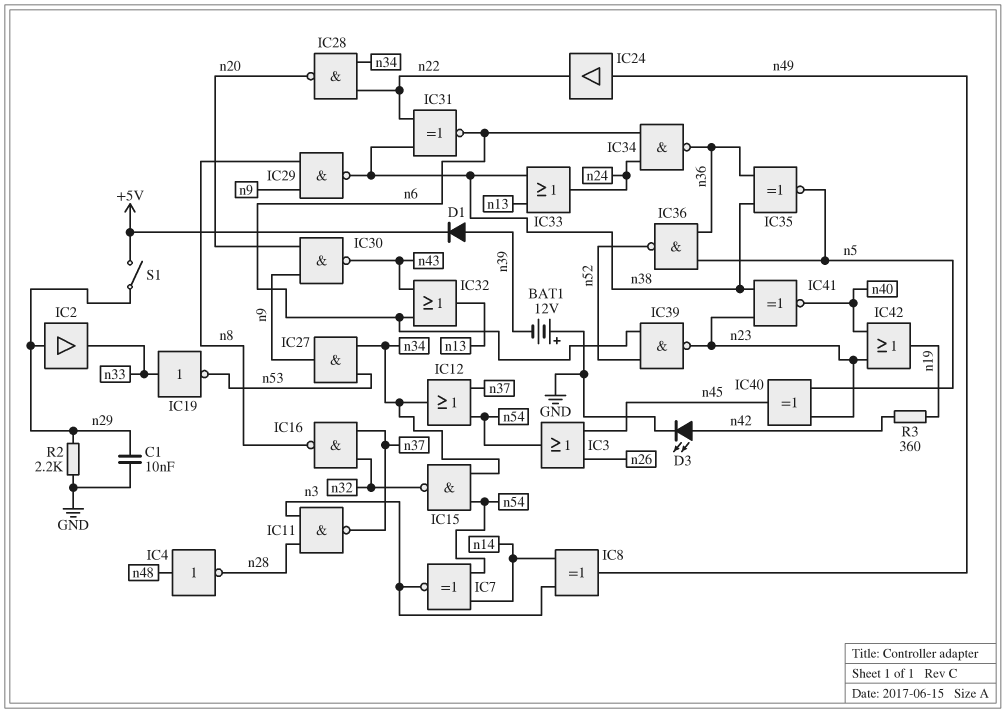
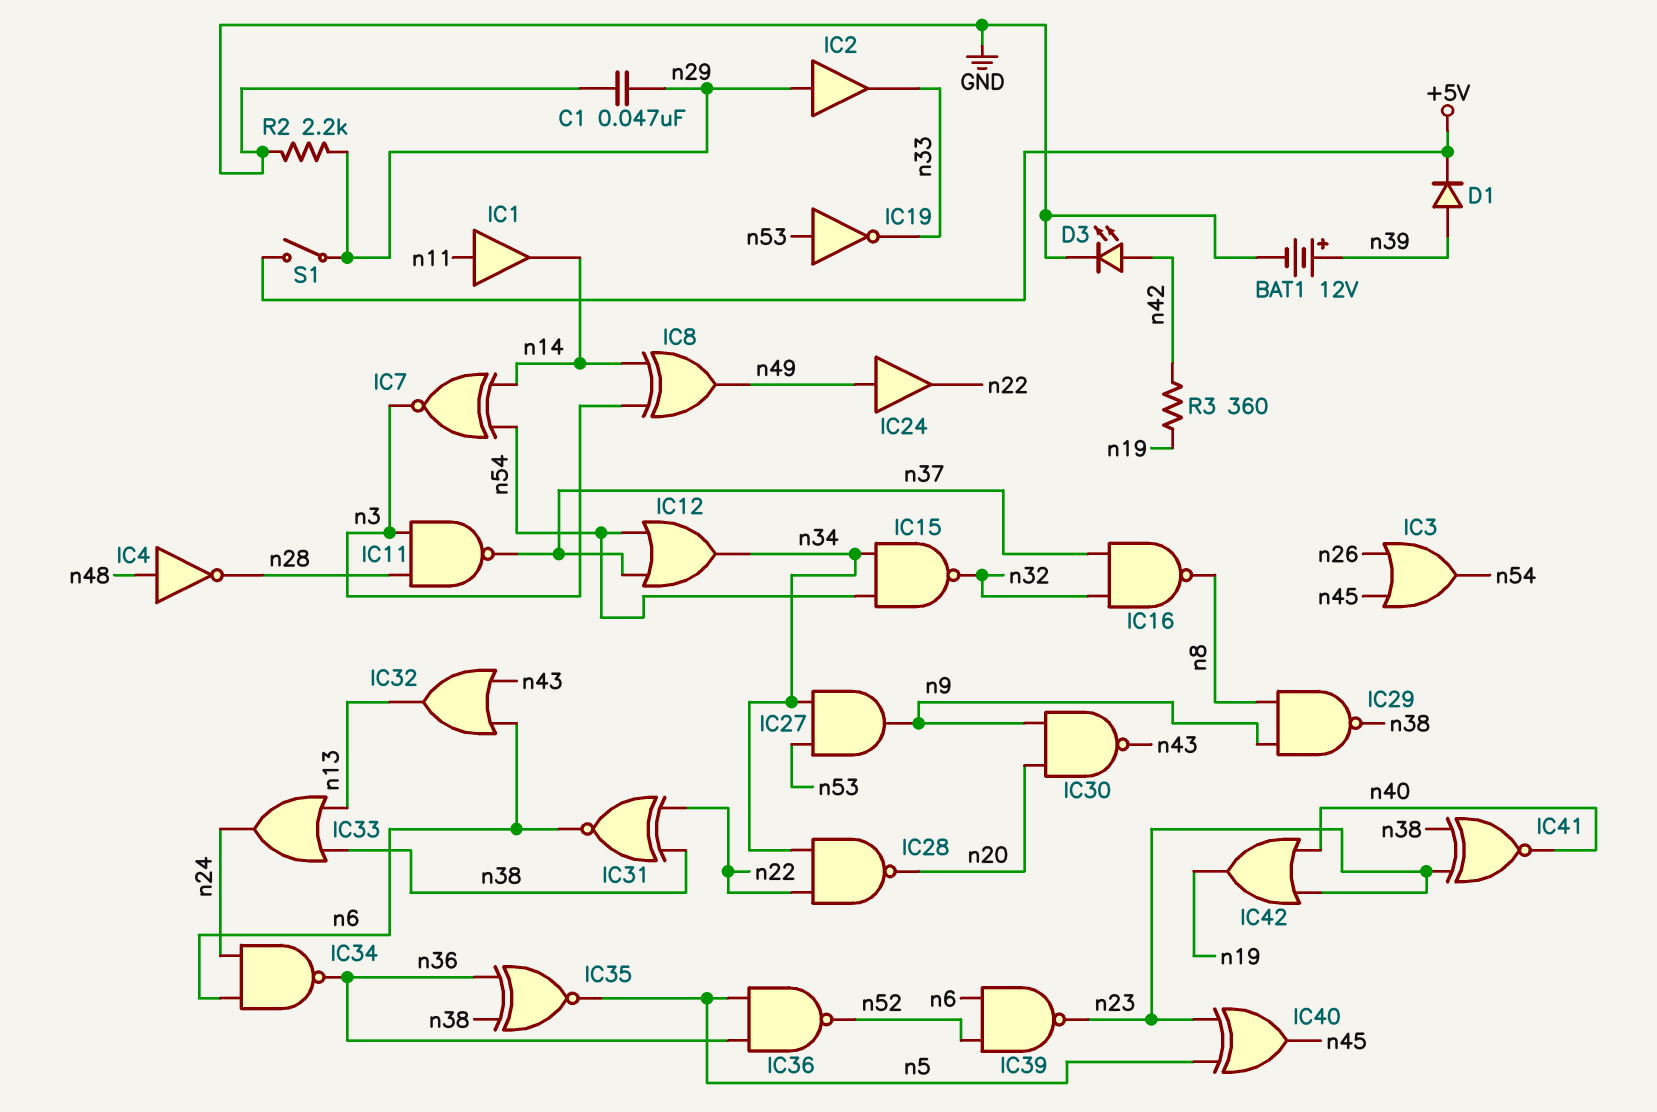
BAT1: 12V (plus GND, minus n39) -> 12V (plus n39, minus GND)
C1: 10nF (GND, n29) -> 47nF (GND, n29)
IC1: none -> buffer (in n11, out n14)
IC19: NOT (in n33, out n53) -> NOT (in n53, out n33)

